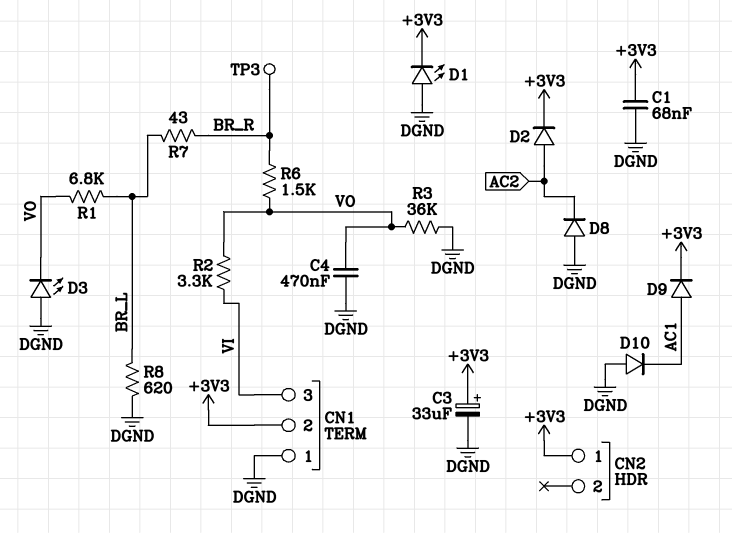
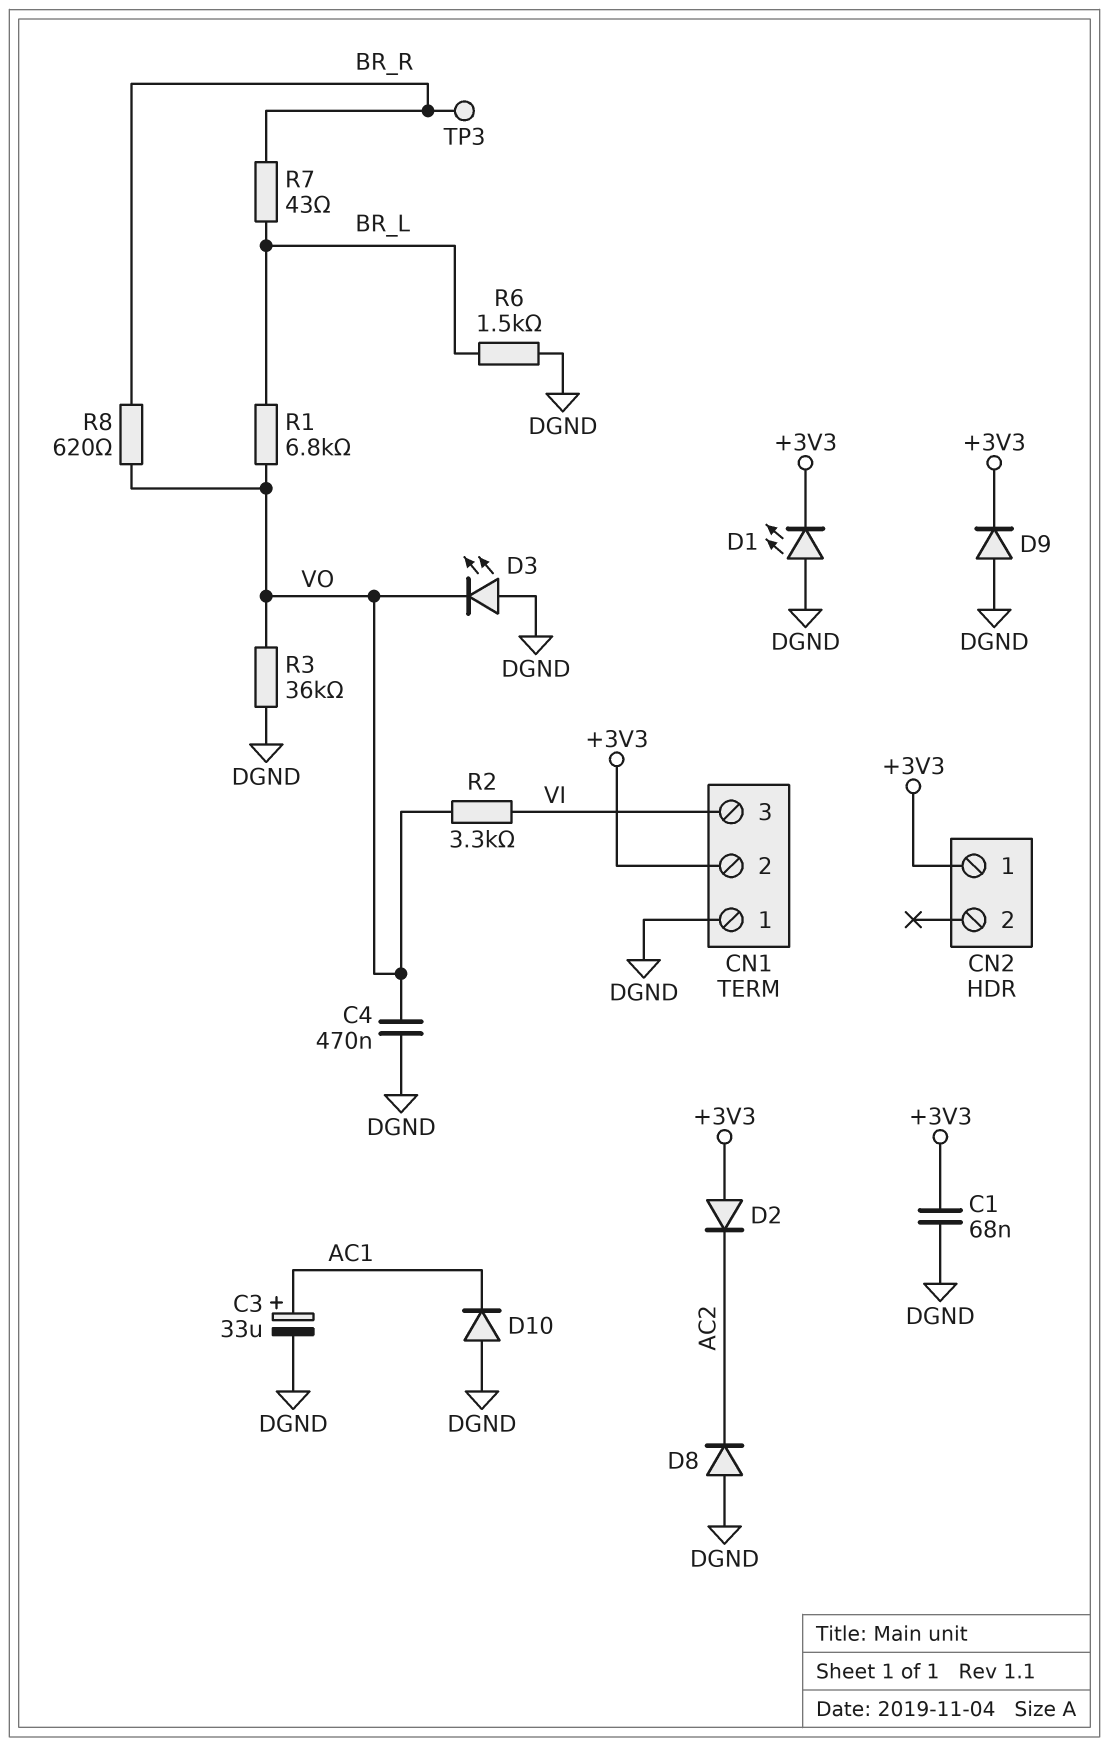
C3: 33uF (plus +3V3, minus DGND) -> 33uF (plus AC1, minus DGND)
D2: diode (A AC2, K +3V3) -> diode (A +3V3, K AC2)
D9: diode (A AC1, K +3V3) -> diode (A DGND, K +3V3)
R6: 1.5k (BR_R, VO) -> 1.5k (BR_L, DGND)
R8: 620 (BR_L, DGND) -> 620 (BR_R, VO)

